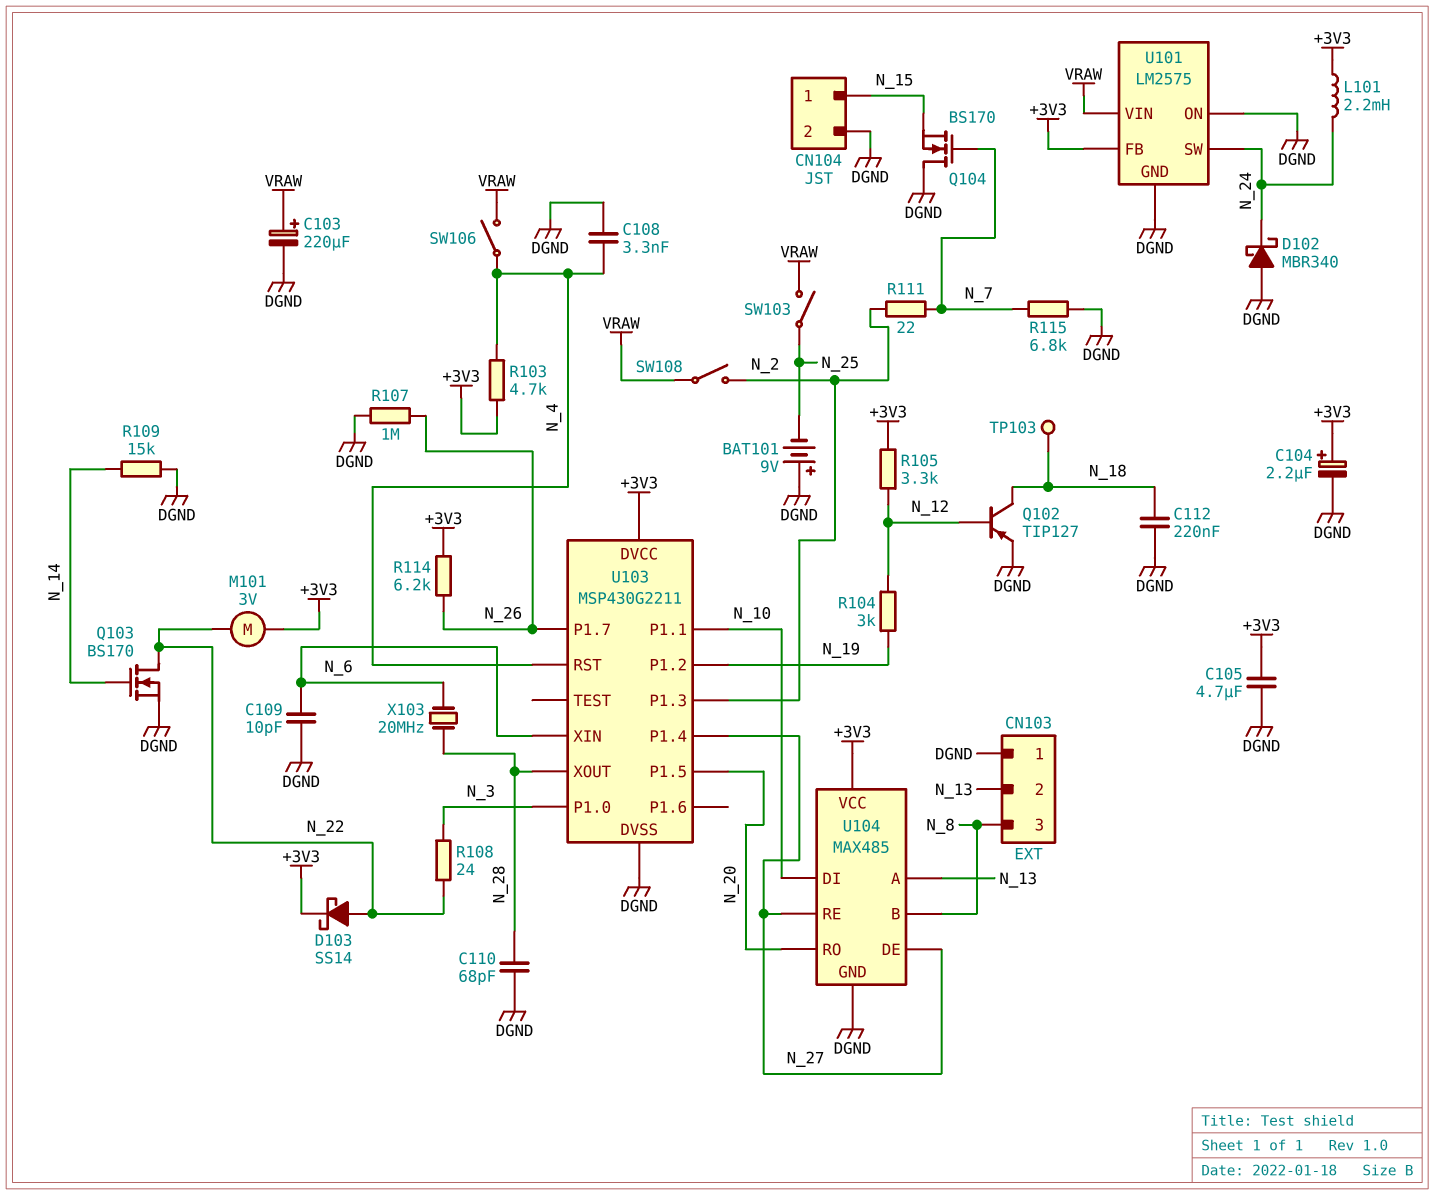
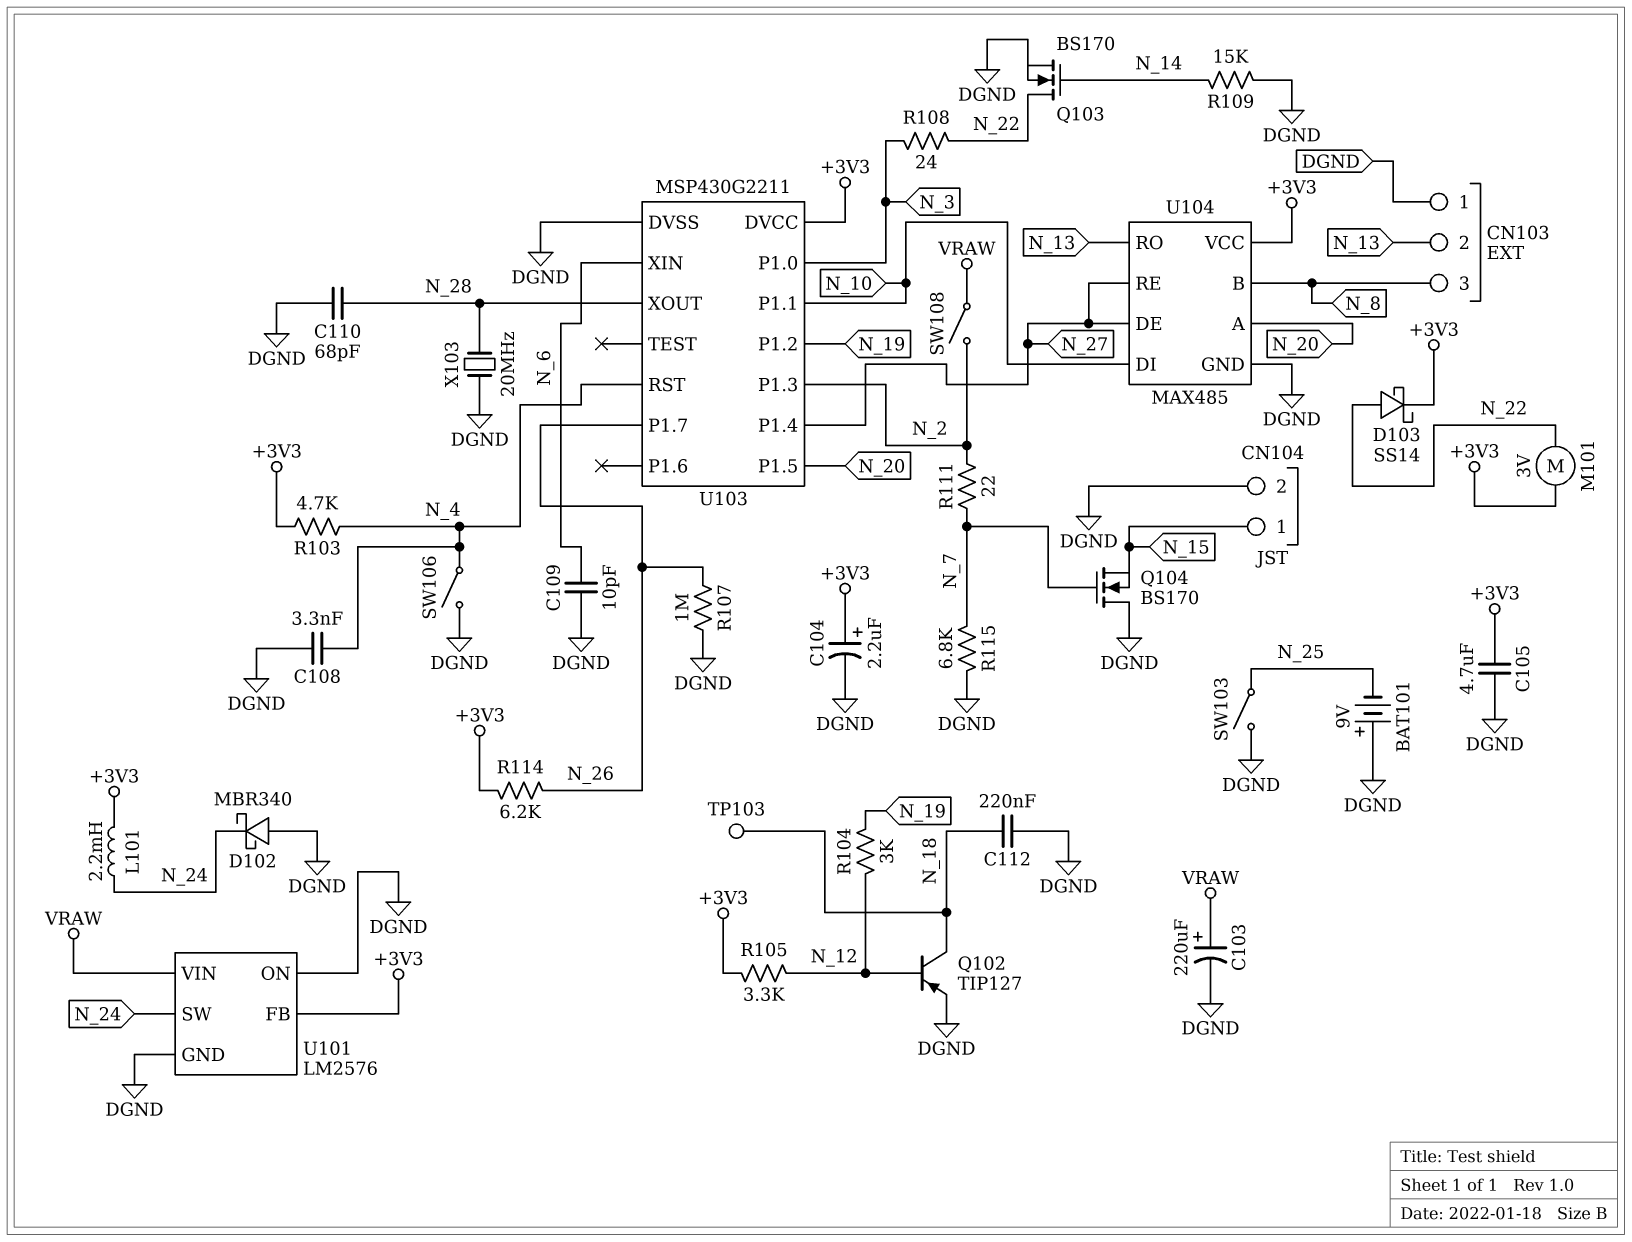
SW103: switch (N_25, VRAW) -> switch (DGND, N_25)
SW106: switch (N_4, VRAW) -> switch (DGND, N_4)
U101: LM2575 -> LM2576
U104 pin A: N_13 -> N_20
U104 pin RO: N_20 -> N_13
X103: 20MHz (N_6, N_28) -> 20MHz (DGND, N_28)

